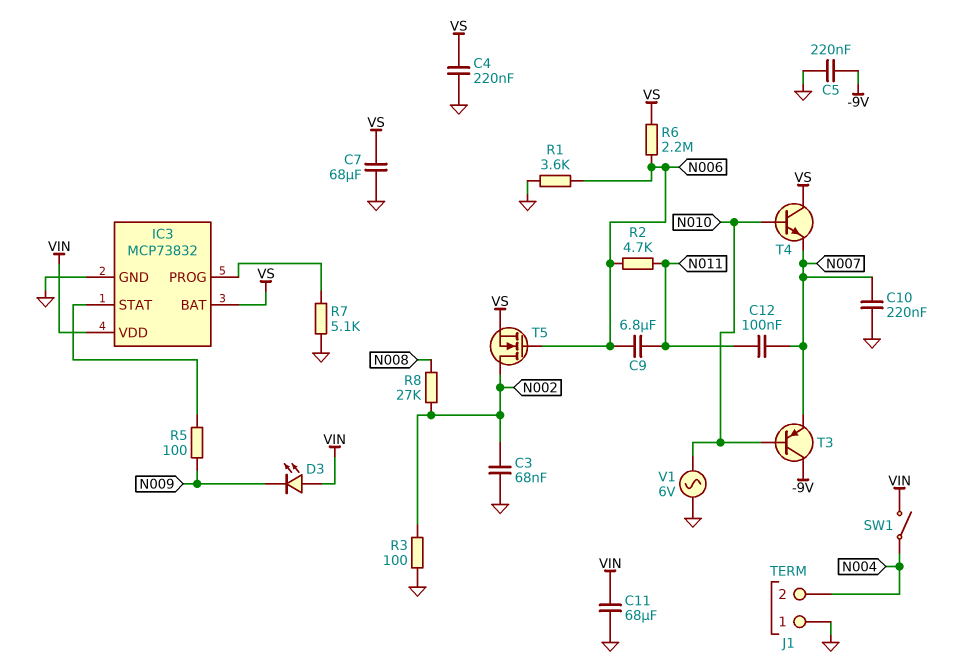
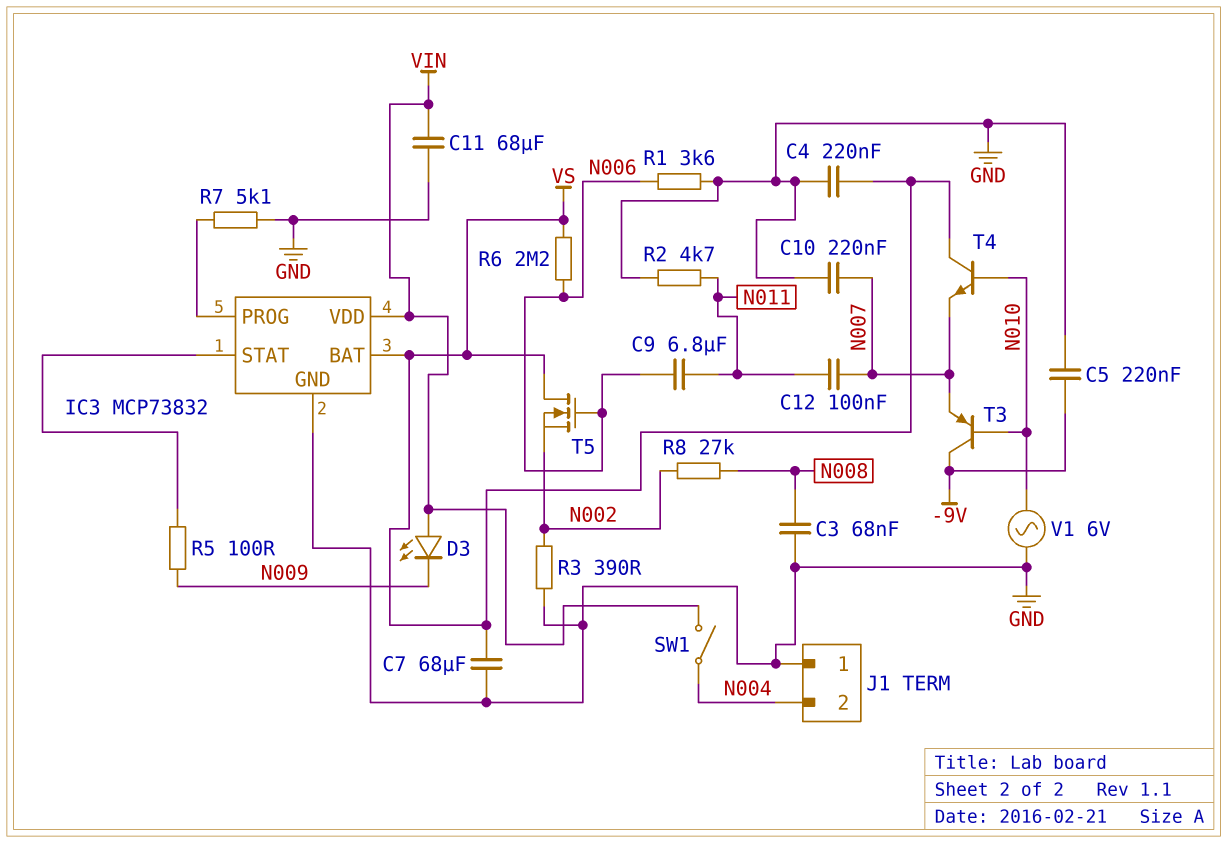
C3: 68nF (GND, N002) -> 68nF (GND, N008)
R2: 4.7k (N006, N011) -> 4.7k (GND, N011)
R3: 100 (GND, N002) -> 390 (GND, N002)
T5: NMOS (G N006, D N002, S VS) -> NMOS (G N006, D VS, S N002)

